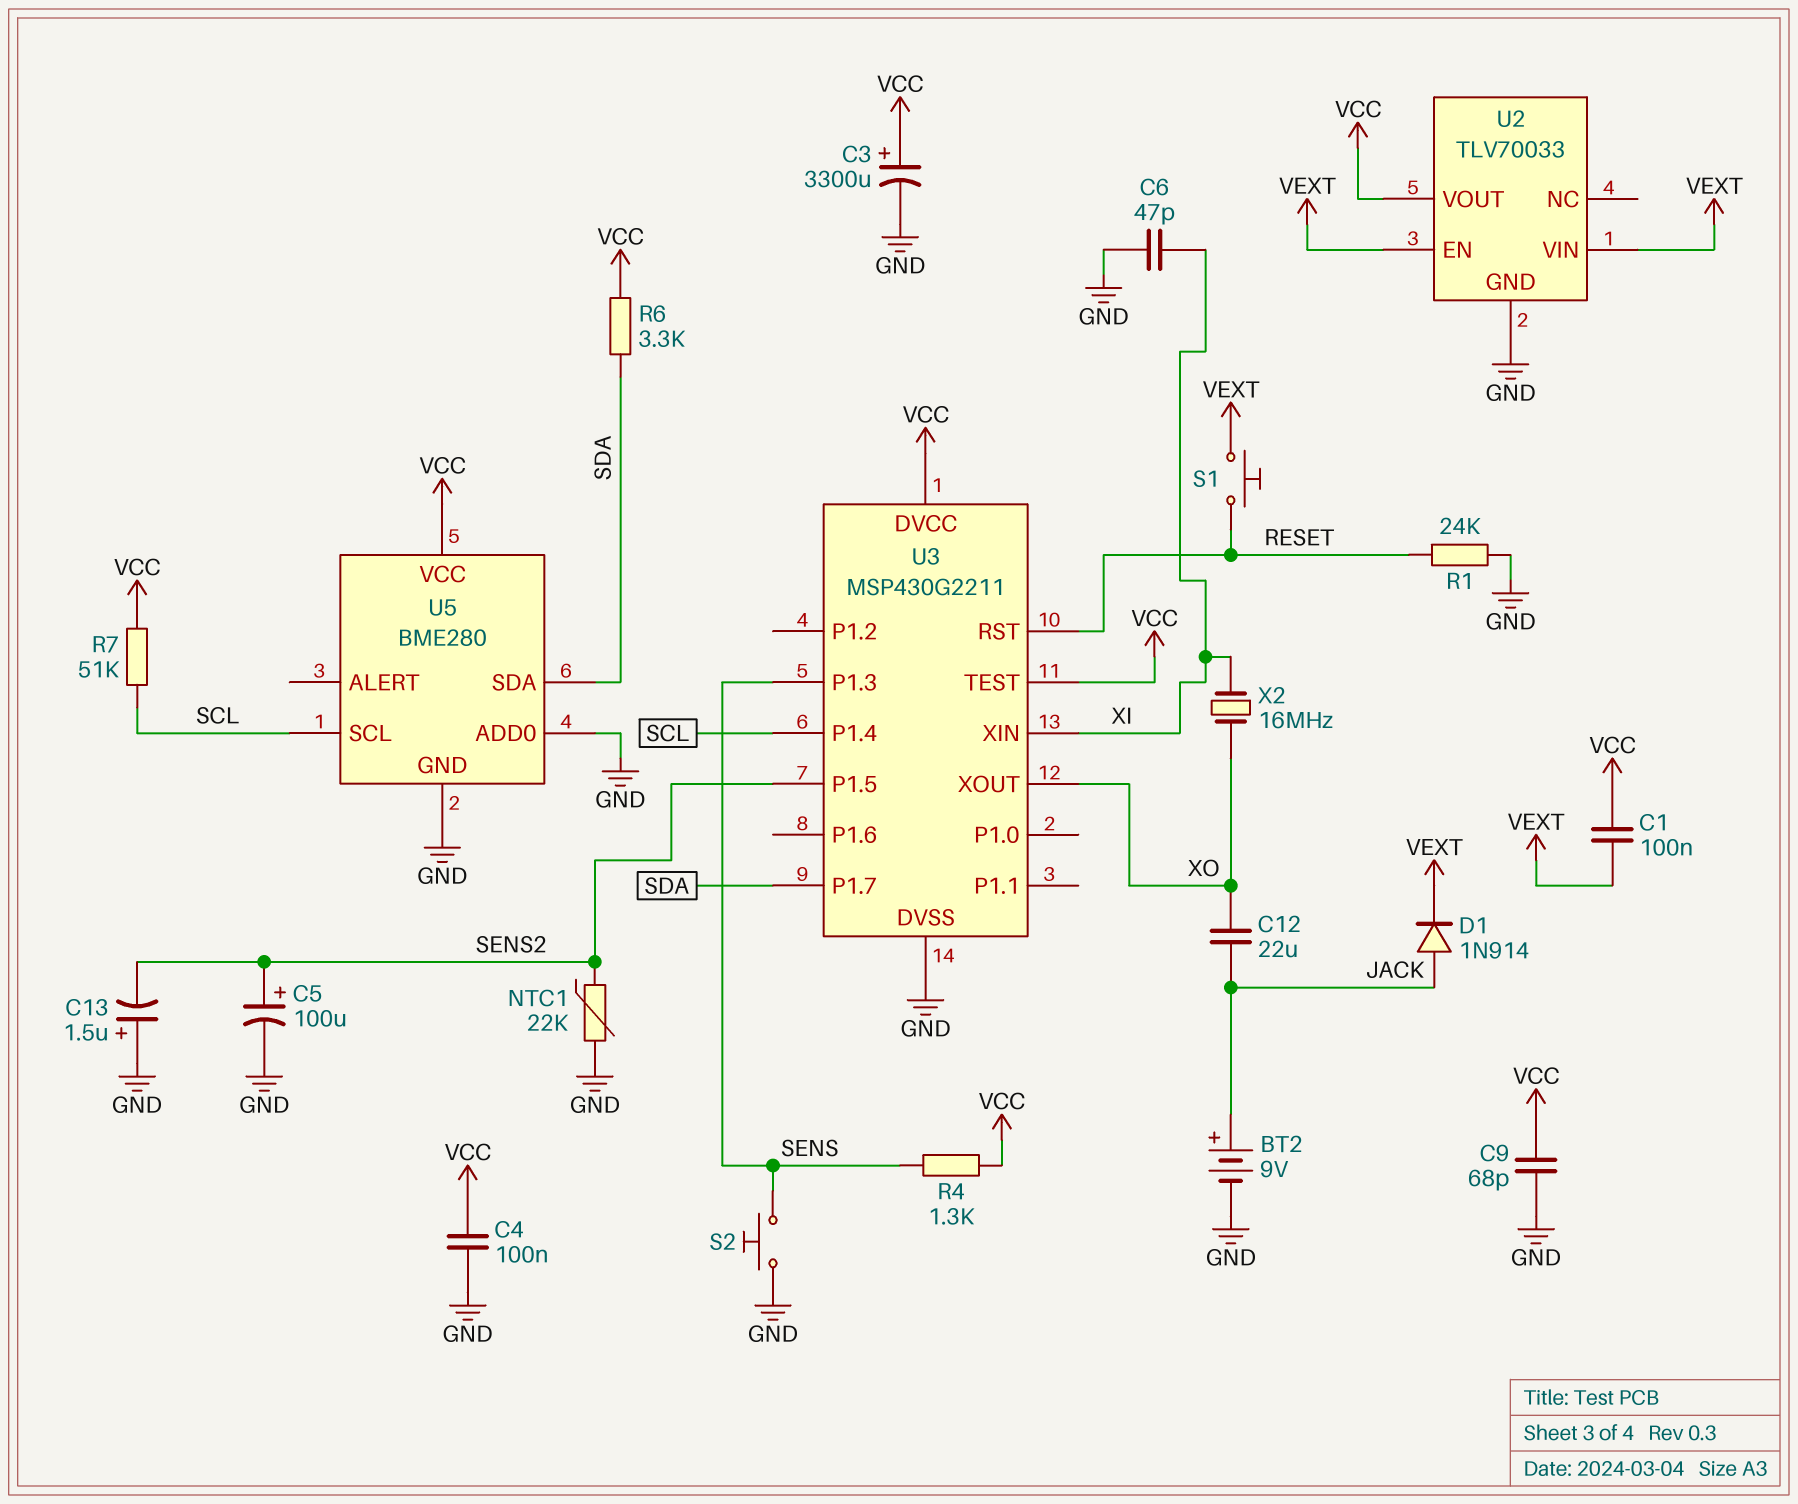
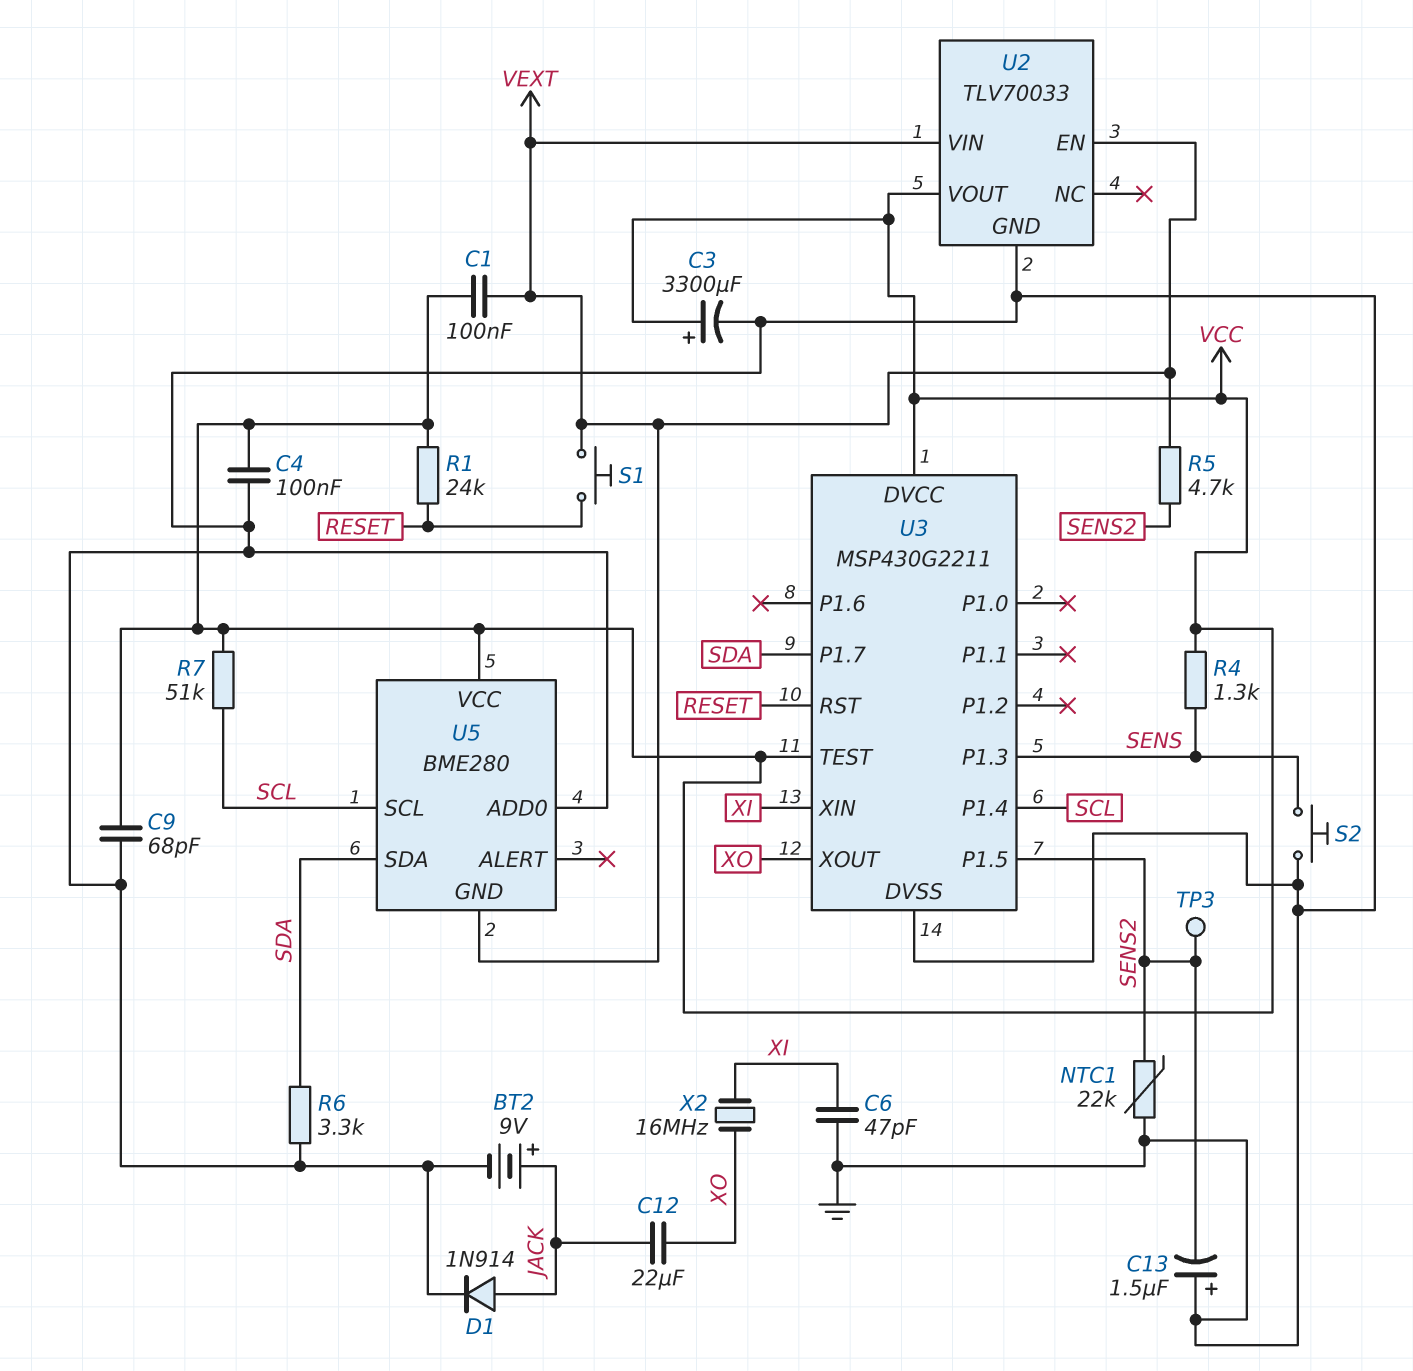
C5: 100uF (plus SENS2, minus GND) -> none
D1: diode 1N914 (A JACK, K VEXT) -> diode 1N914 (A JACK, K GND)
R1: 24k (GND, RESET) -> 24k (RESET, VCC)
R5: none -> 4.7k (SENS2, VEXT)
R6: 3.3k (SDA, VCC) -> 3.3k (GND, SDA)
TP3: none -> test point (SENS2)
U5 pin GND: GND -> VEXT

